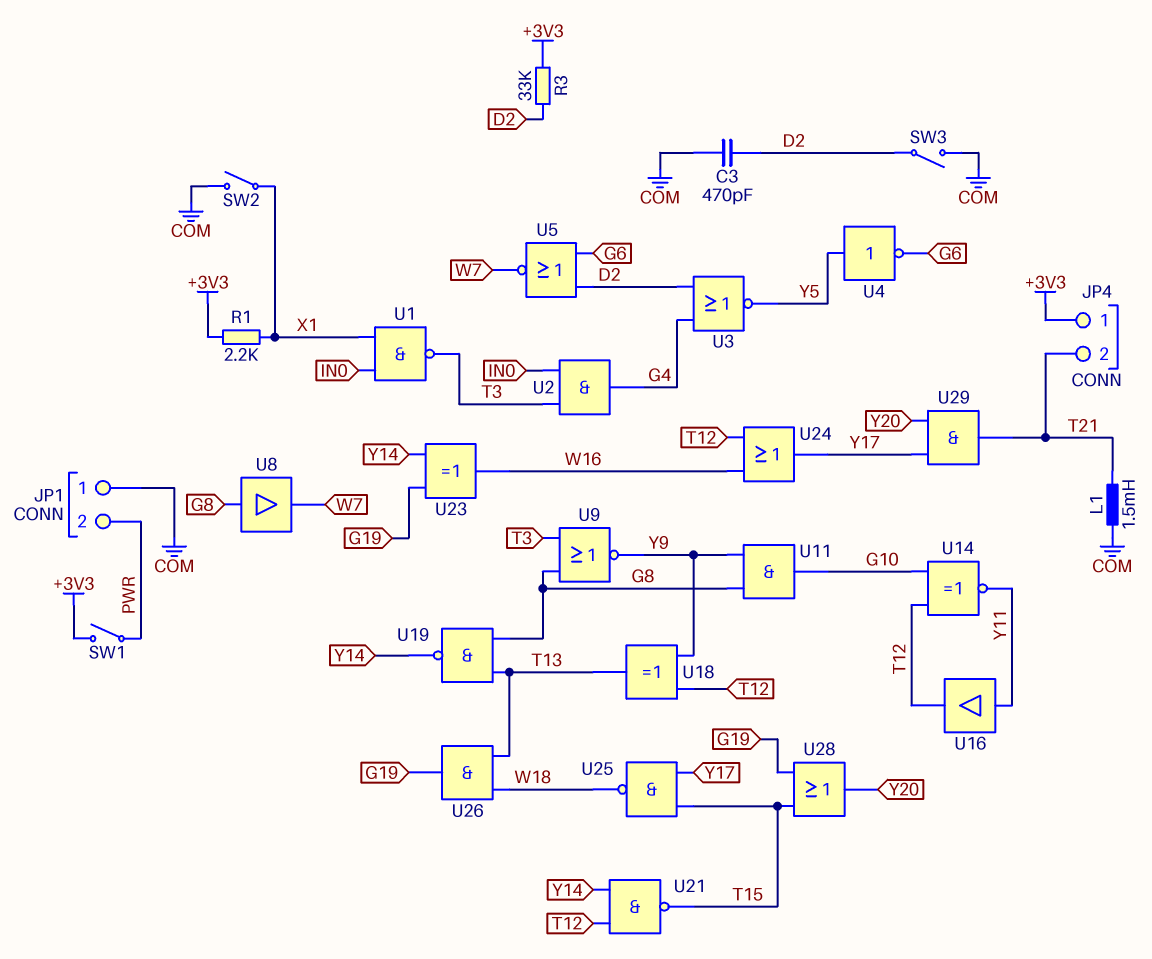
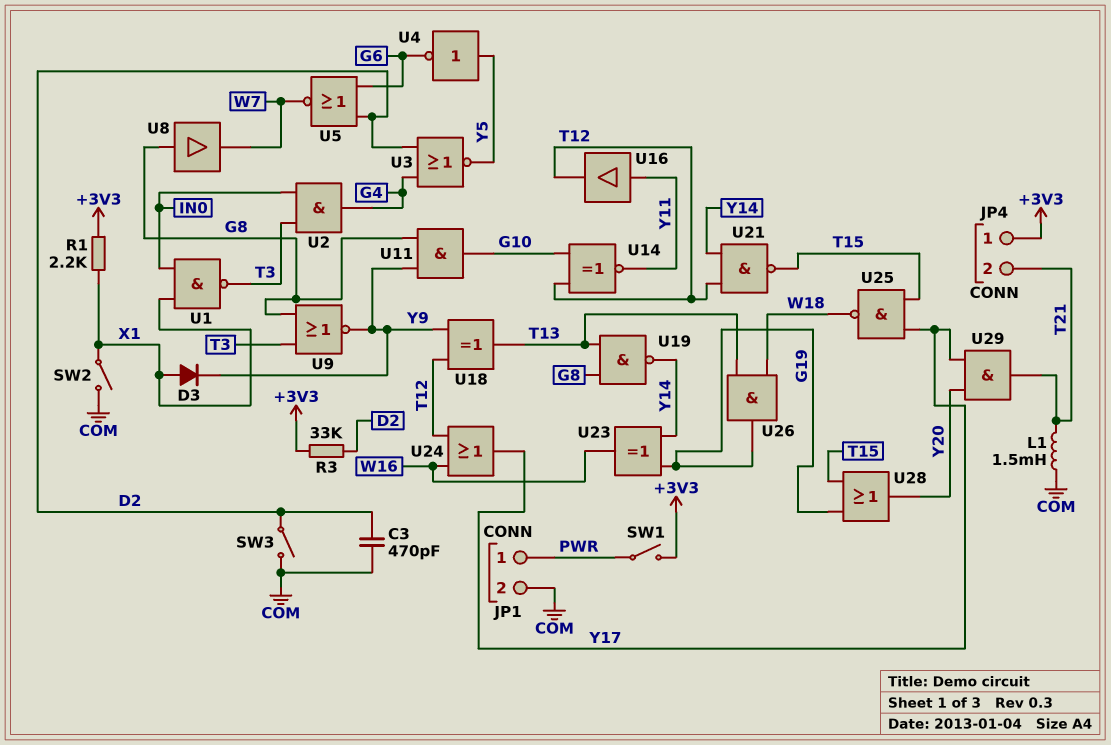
D3: none -> diode (A X1, K Y9)
JP1 pin 1: COM -> PWR
JP1 pin 2: PWR -> COM

